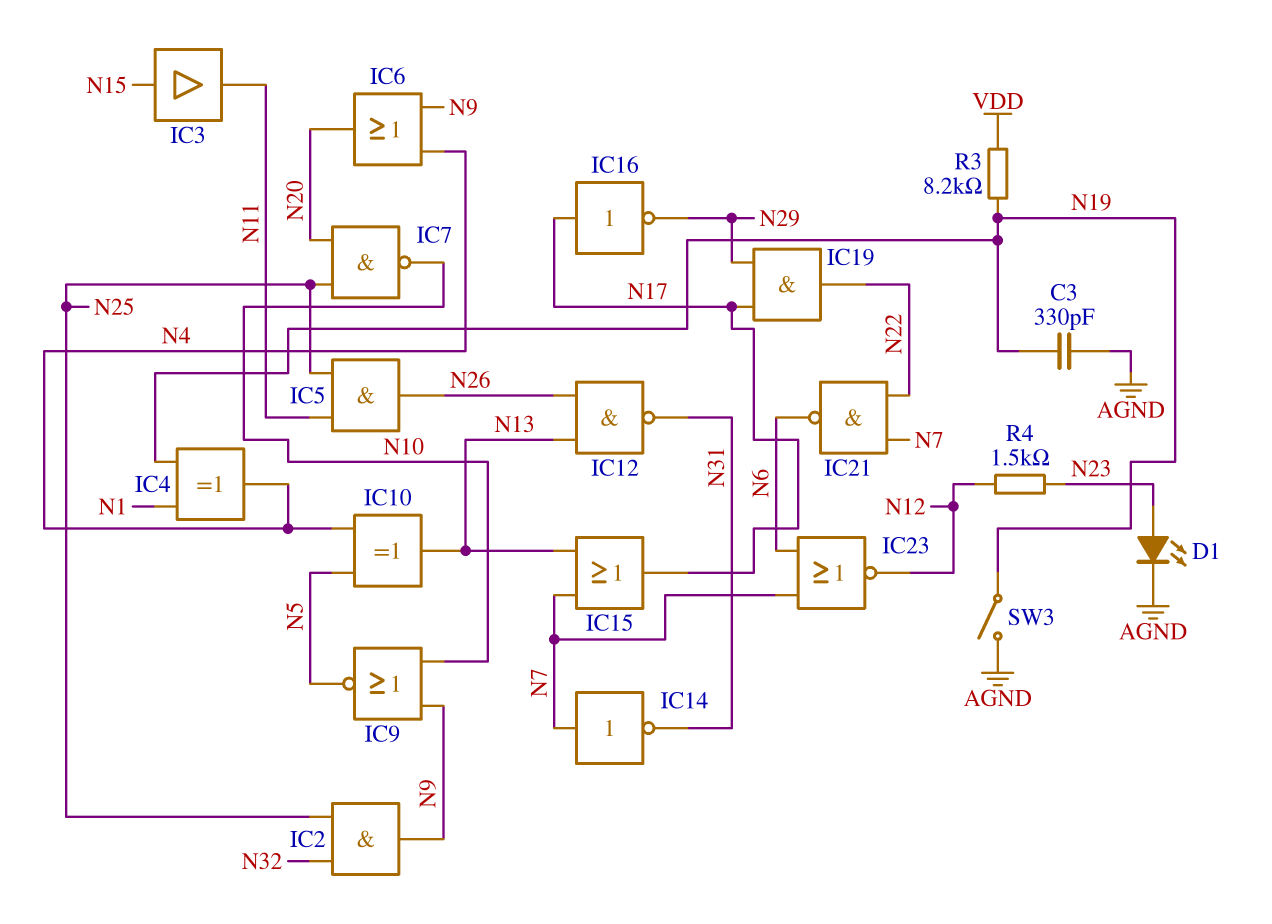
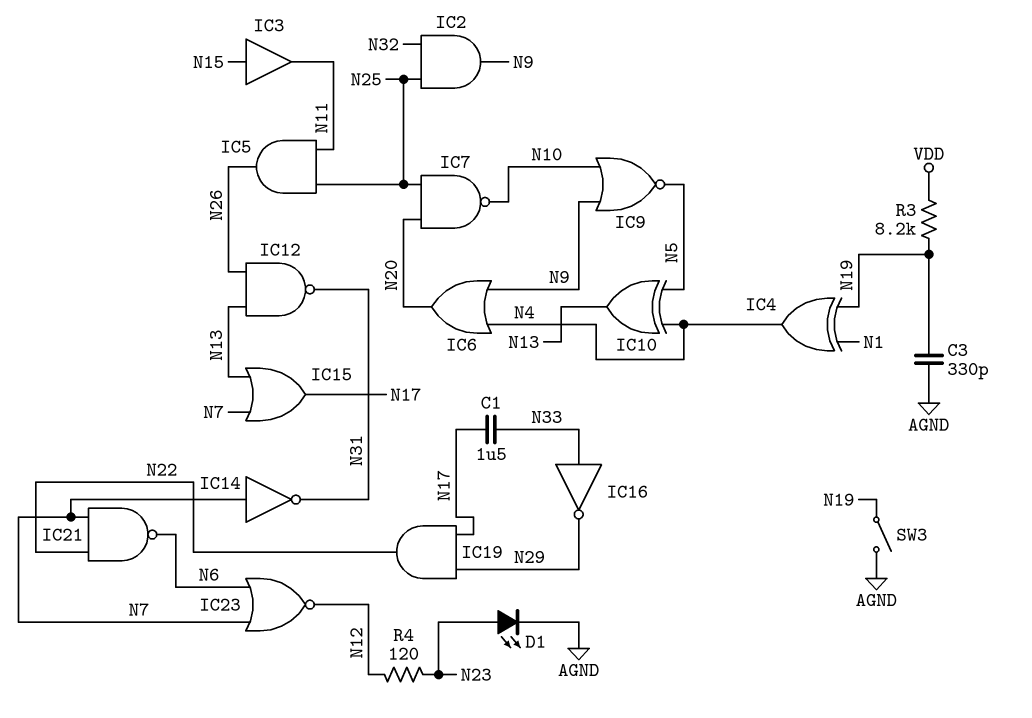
C1: none -> 1.5uF (N17, N33)
IC16: NOT (in N17, out N29) -> NOT (in N33, out N29)
R4: 1.5k (N12, N23) -> 120 (N12, N23)

